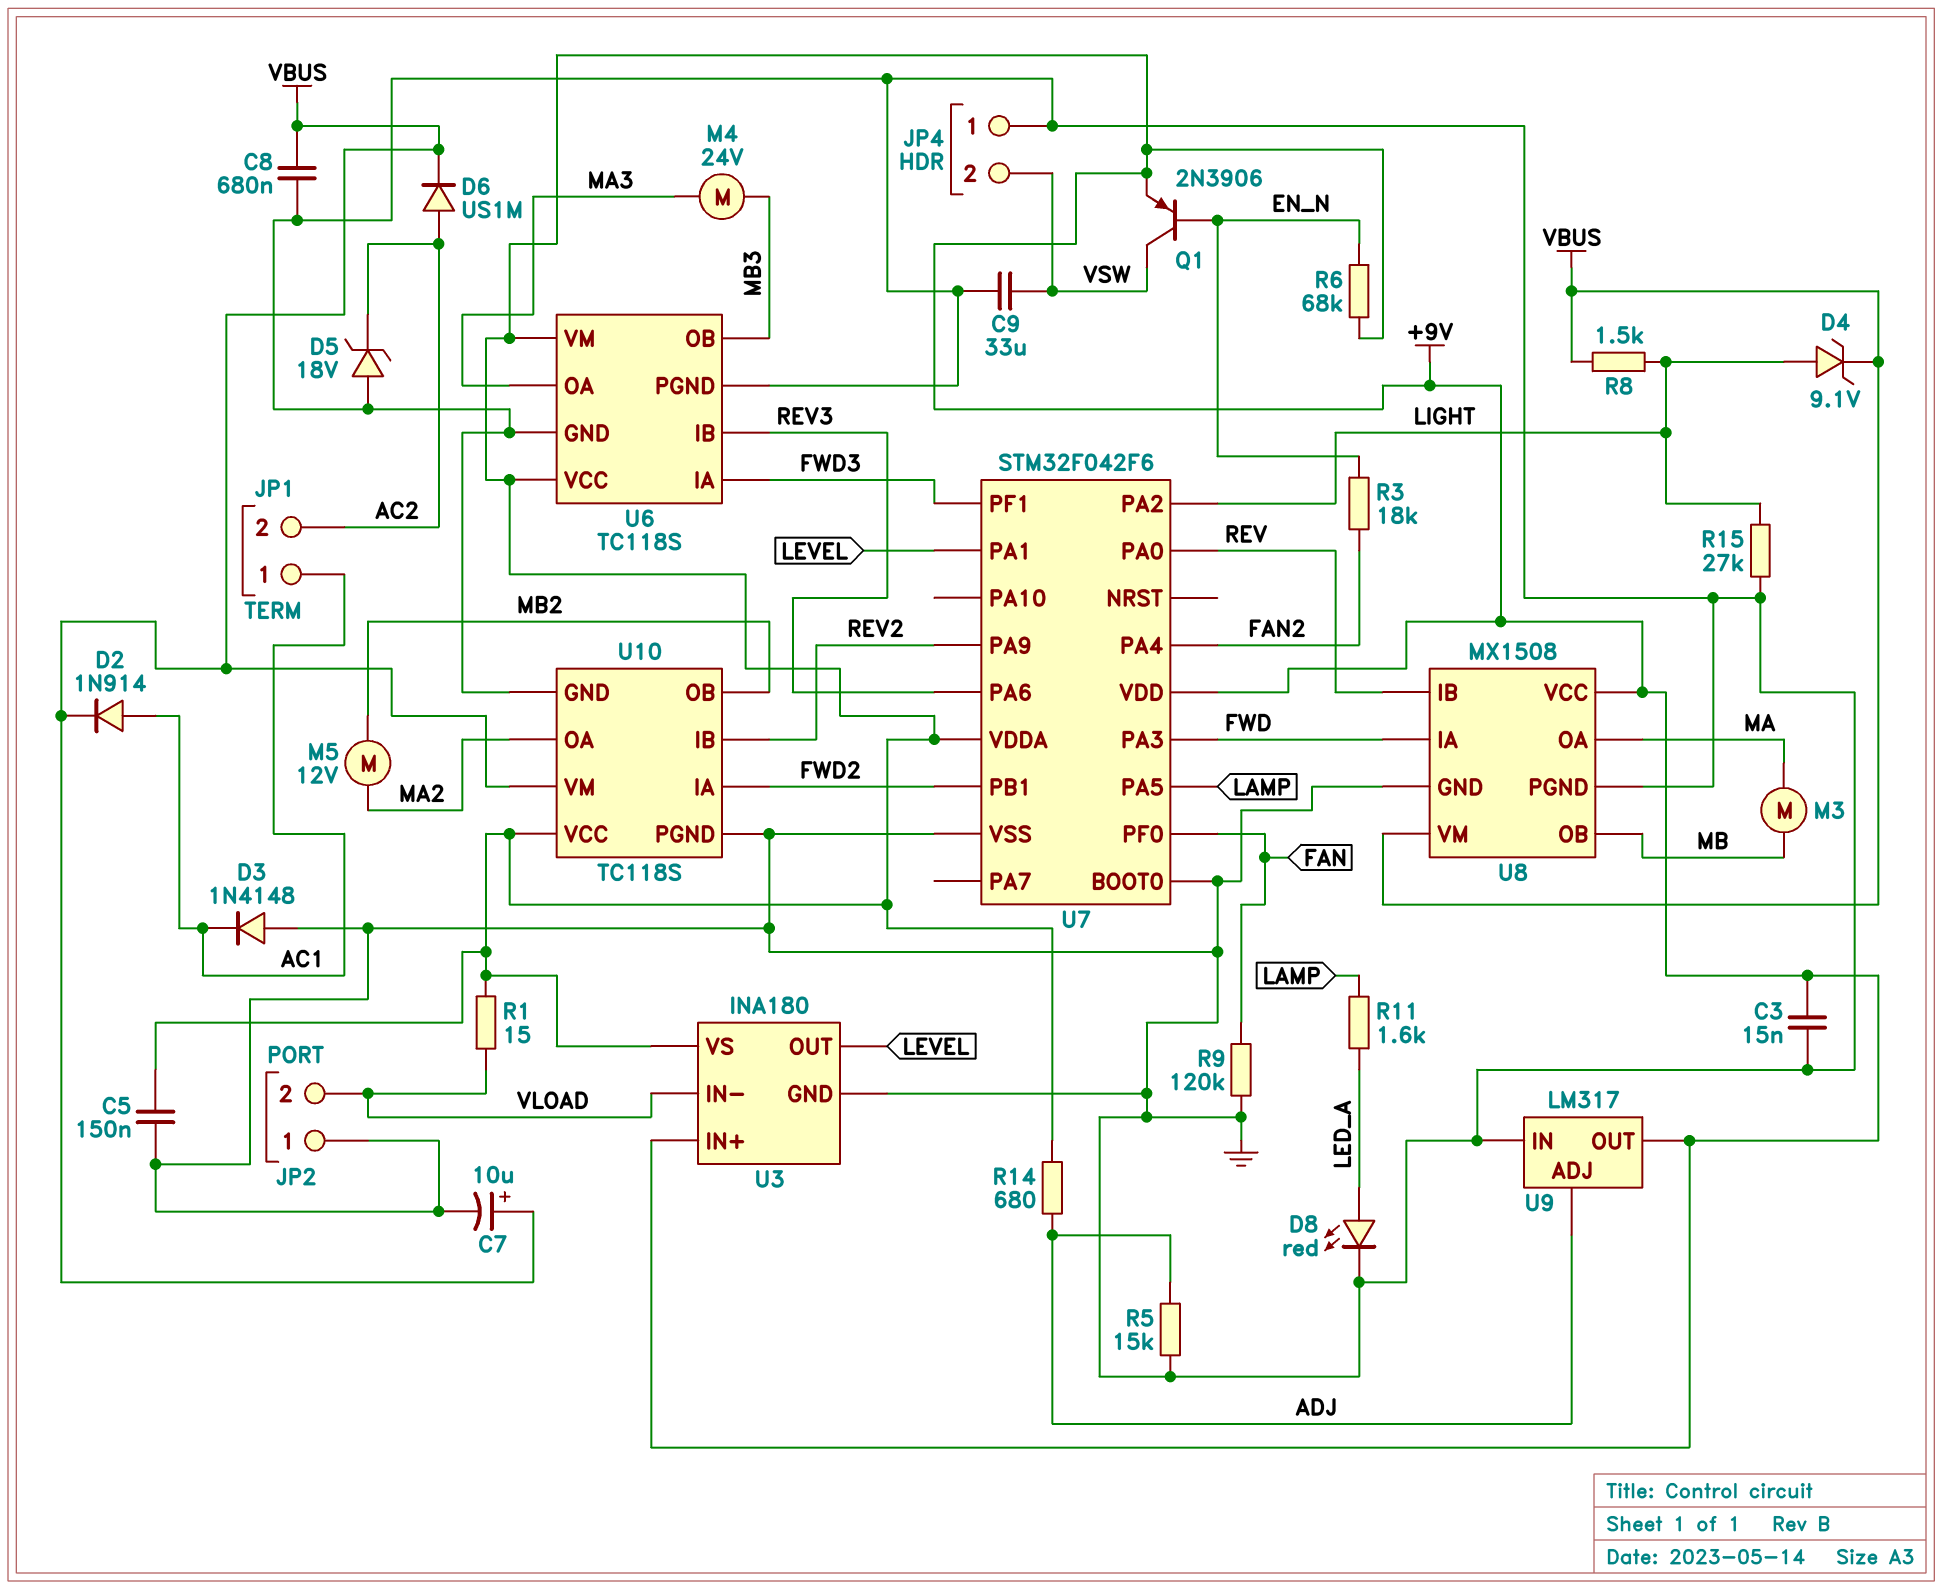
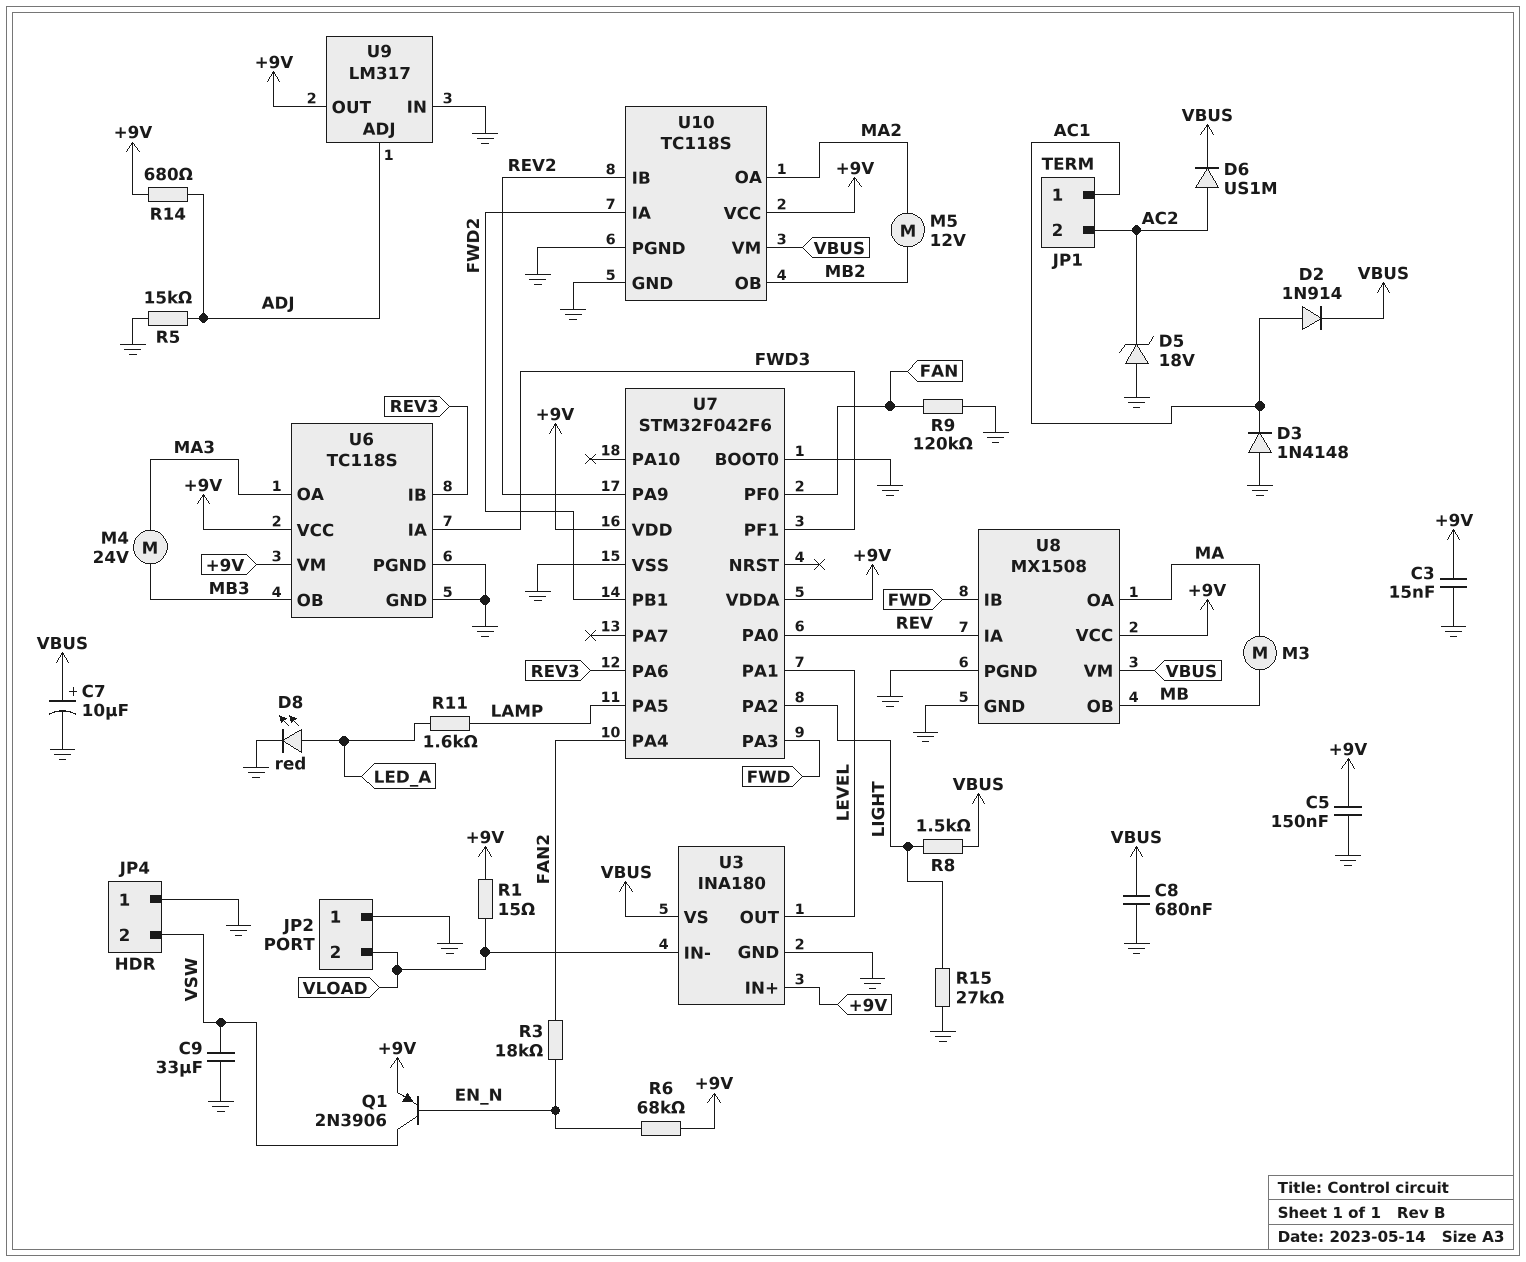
D4: zener 9.1V (A LIGHT, K VBUS) -> none
U3 pin VS: +9V -> VBUS
U8 pin IA: FWD -> REV
U8 pin IB: REV -> FWD

